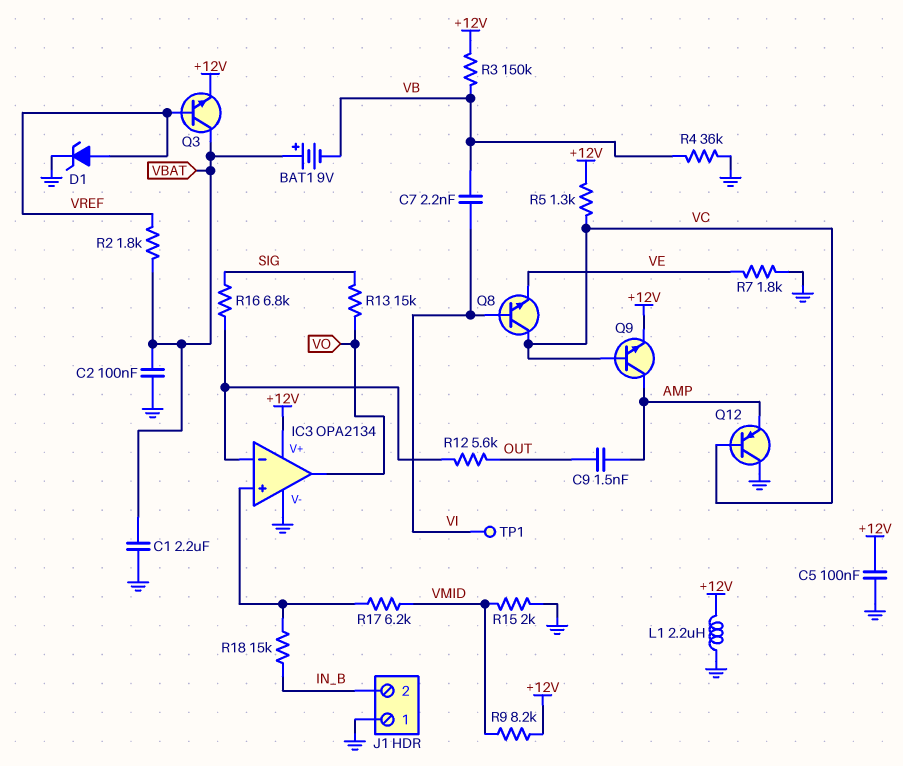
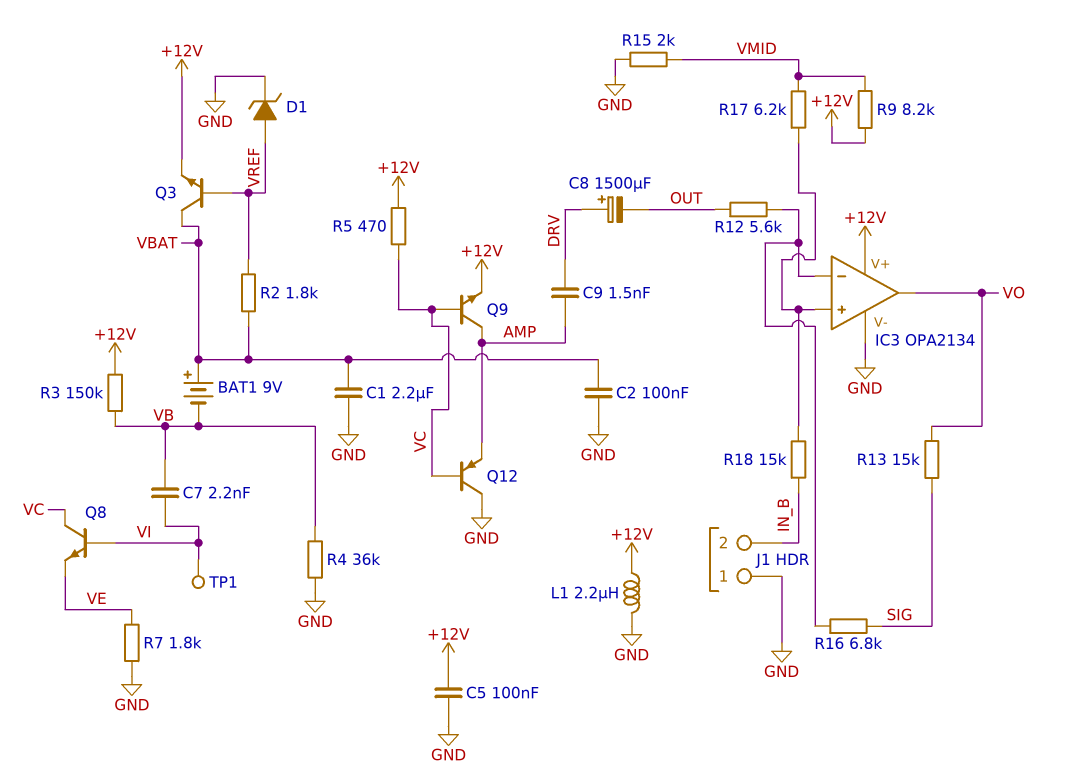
C8: none -> 1500uF (plus DRV, minus OUT)
C9: 1.5nF (AMP, OUT) -> 1.5nF (AMP, DRV)
R5: 1.3k (+12V, VC) -> 470 (+12V, VC)

